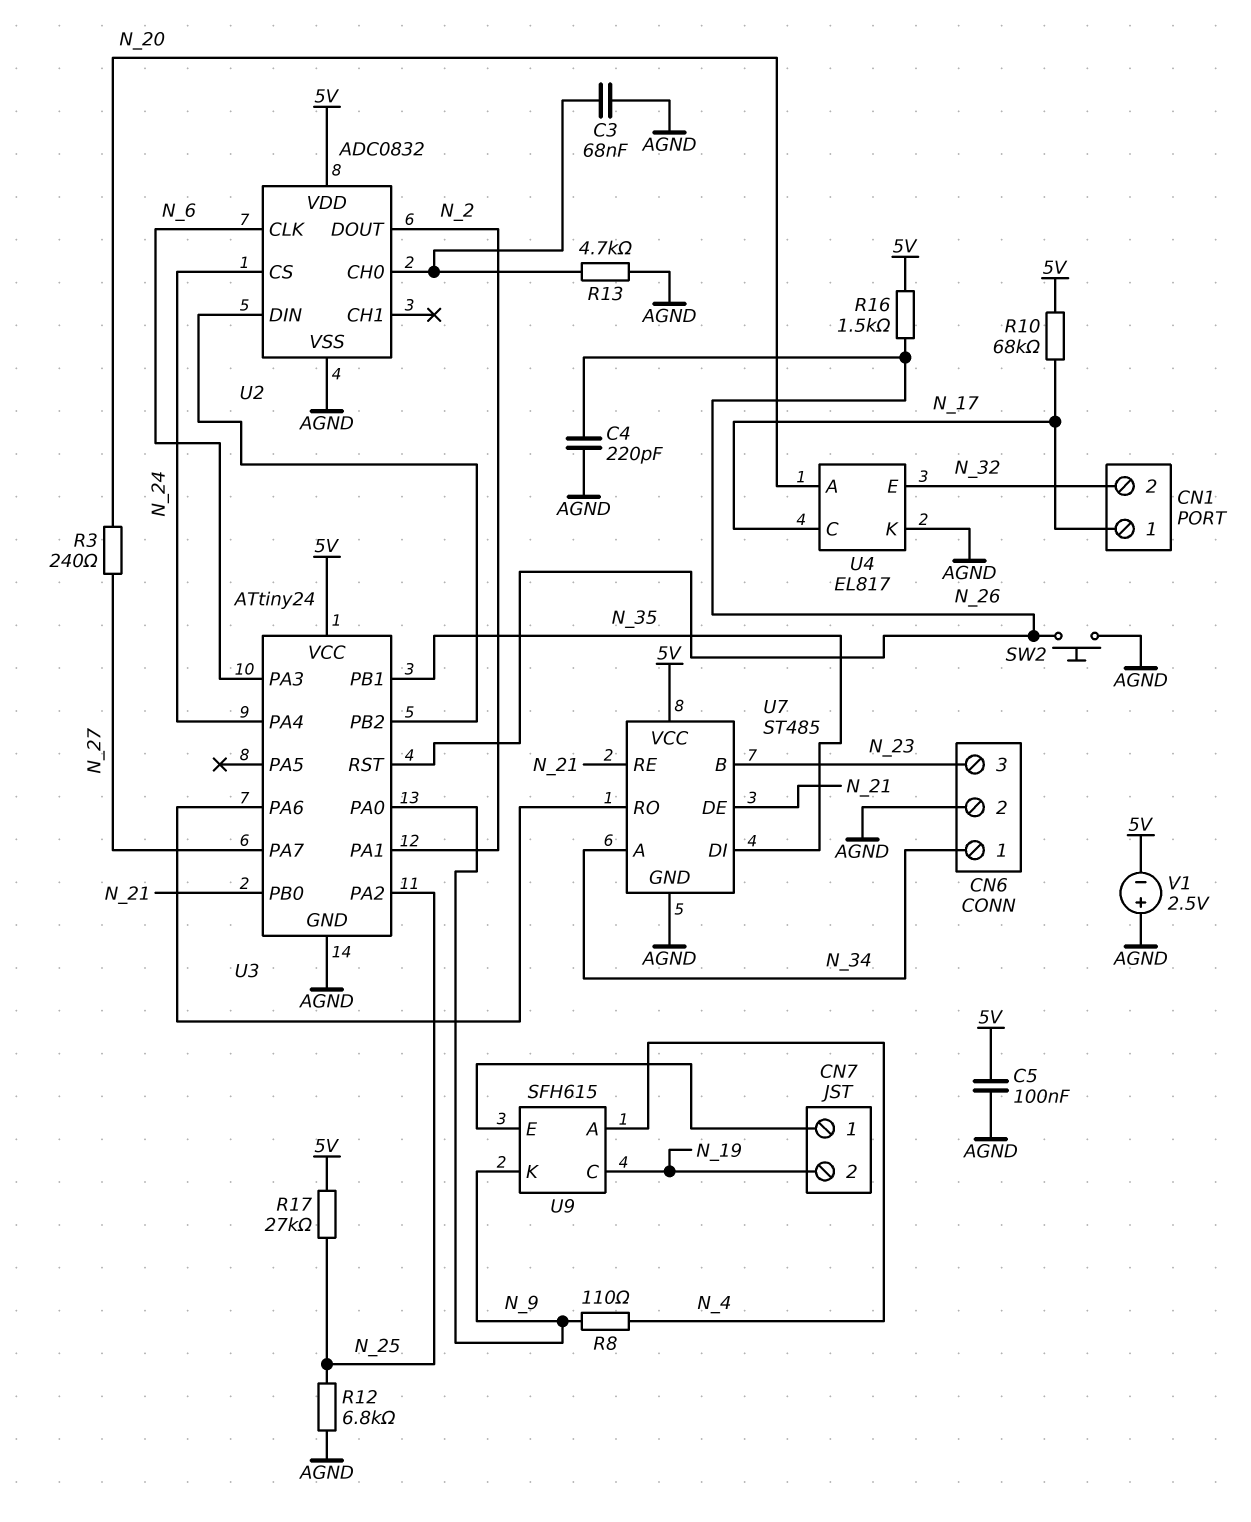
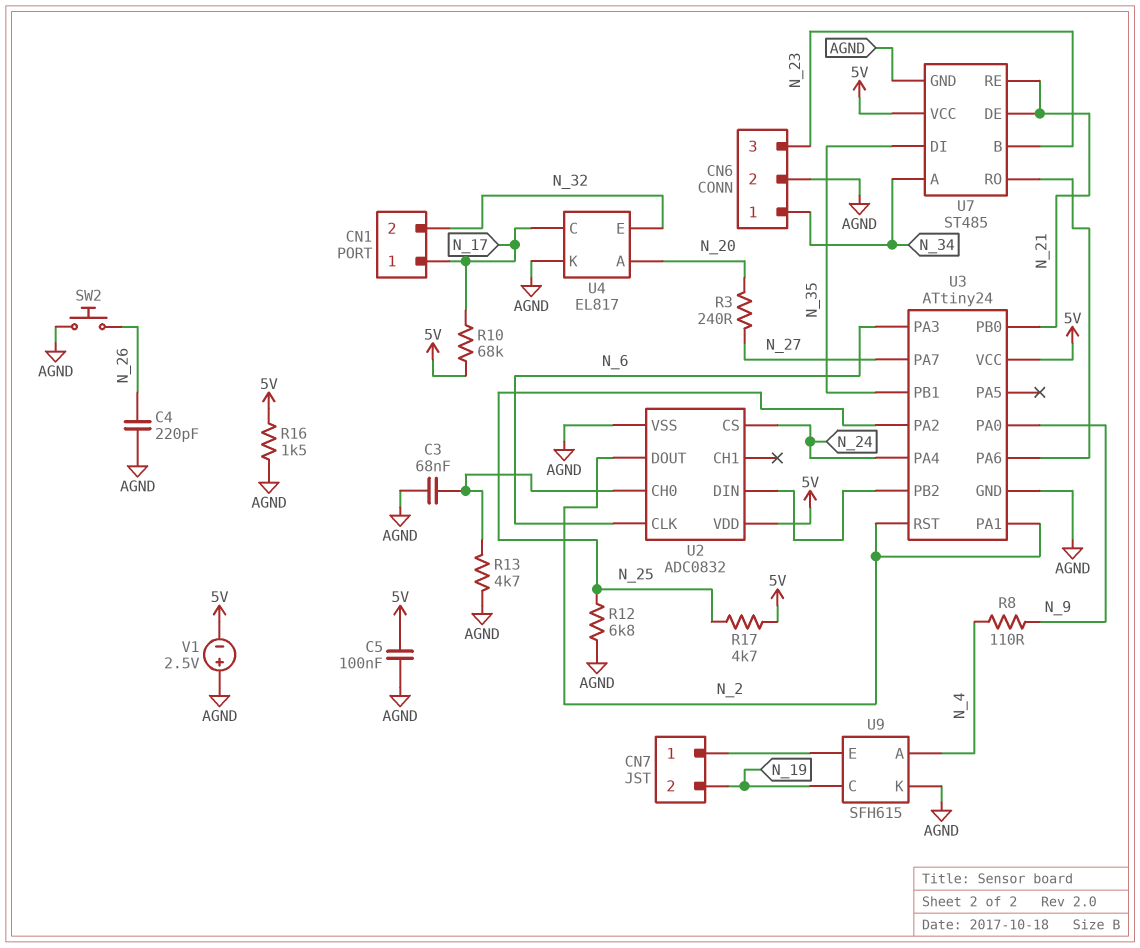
R16: 1.5k (5V, N_26) -> 1.5k (5V, AGND)
R17: 27k (5V, N_25) -> 4.7k (5V, N_25)
U3 pin RST: N_26 -> N_2
U9 pin K: N_9 -> AGND

